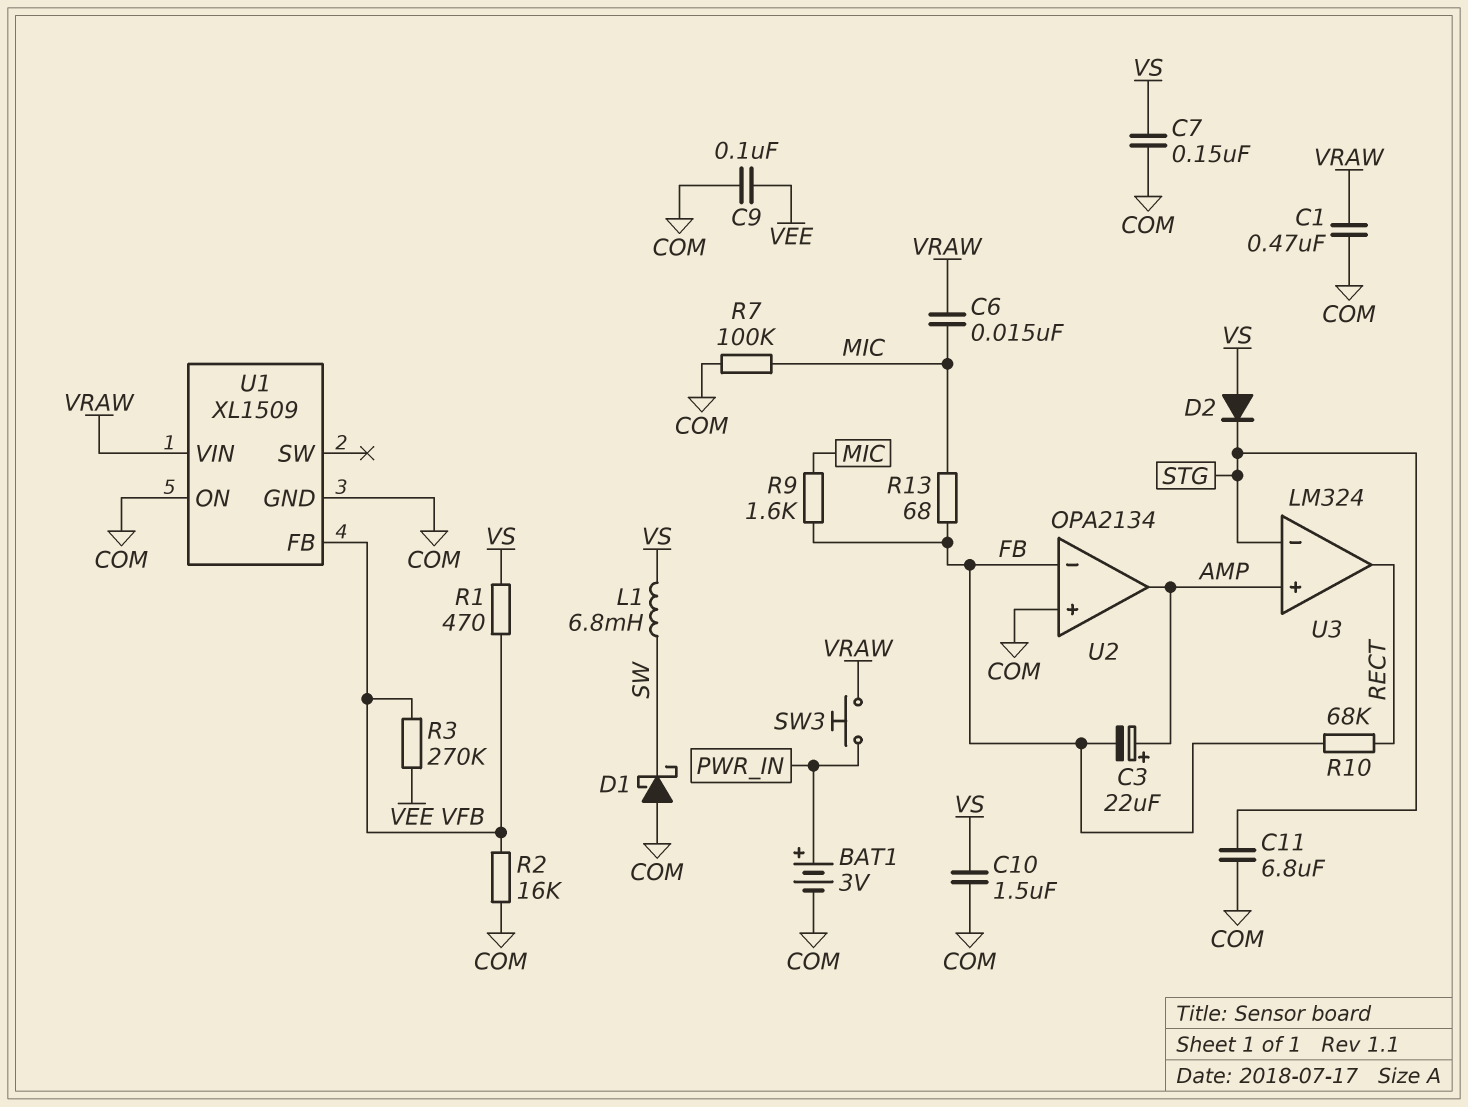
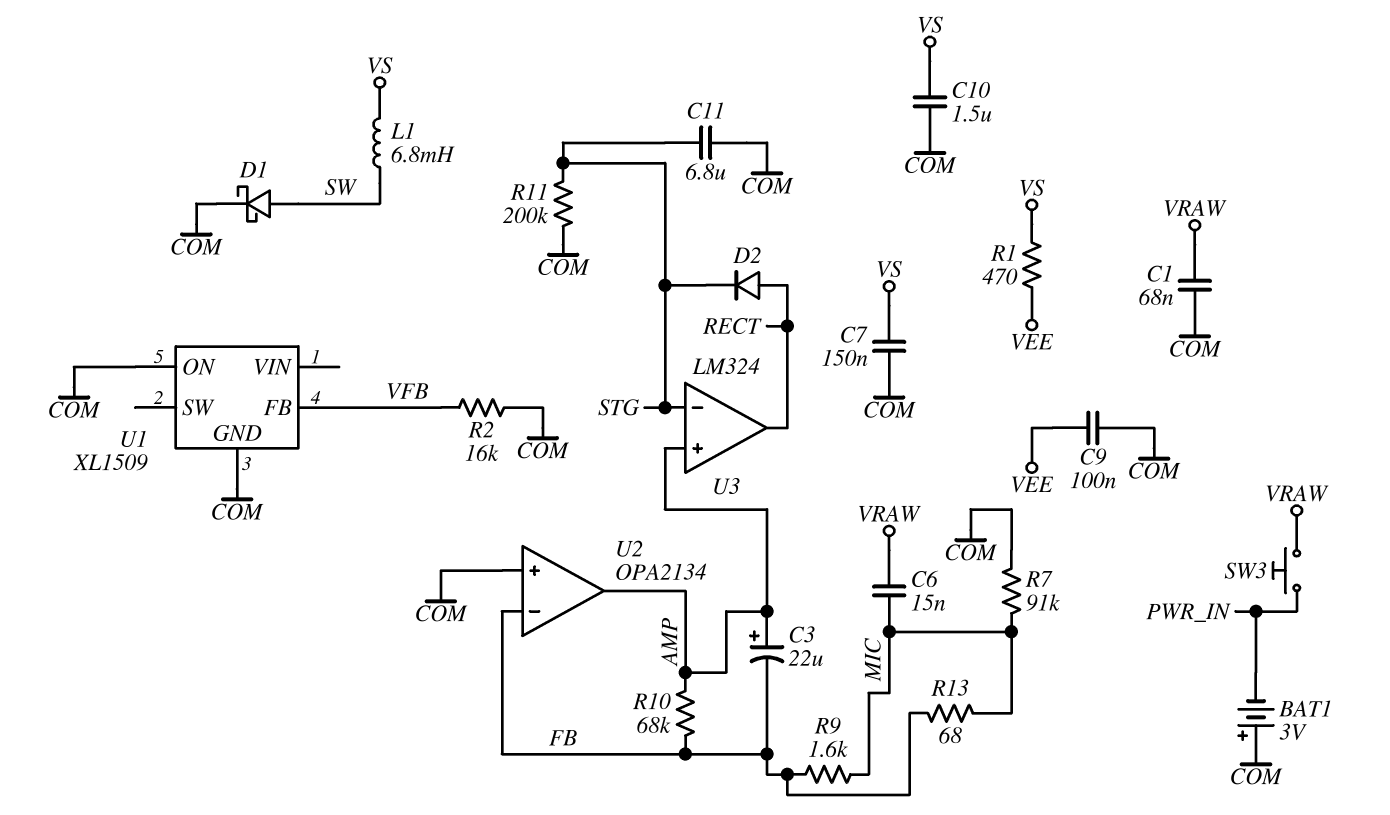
BAT1: 3V (plus PWR_IN, minus COM) -> 3V (plus COM, minus PWR_IN)
C1: 470nF (COM, VRAW) -> 68nF (COM, VRAW)
D1: schottky (A COM, K SW) -> schottky (A SW, K COM)
D2: diode (A VS, K STG) -> diode (A RECT, K STG)
R1: 470 (VFB, VS) -> 470 (VEE, VS)
R3: 270k (VEE, VFB) -> none
R7: 100k (COM, MIC) -> 91k (COM, MIC)
R10: 68k (FB, RECT) -> 68k (AMP, FB)
R11: none -> 200k (COM, STG)
U1 pin VIN: VRAW -> none

